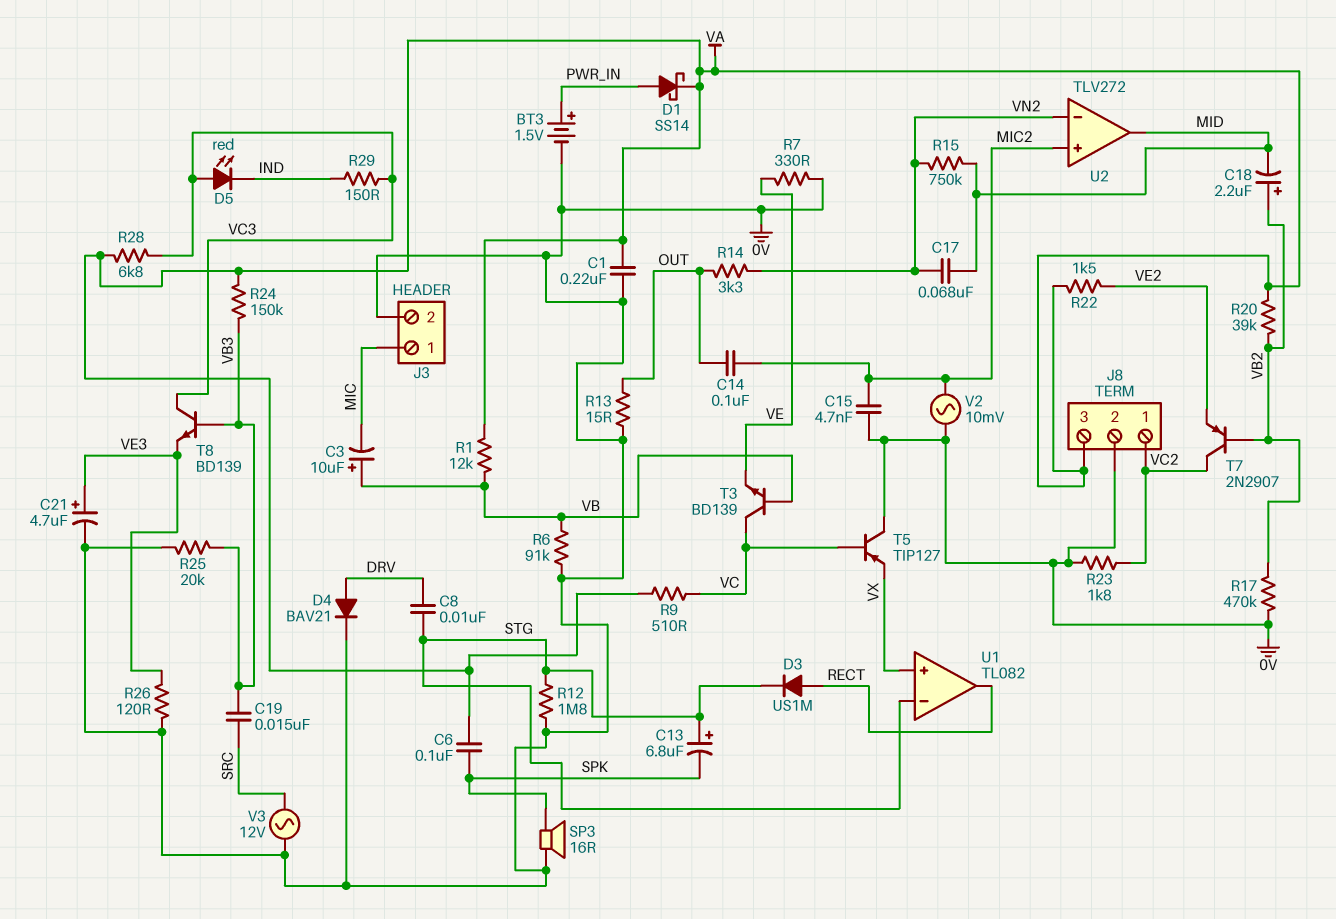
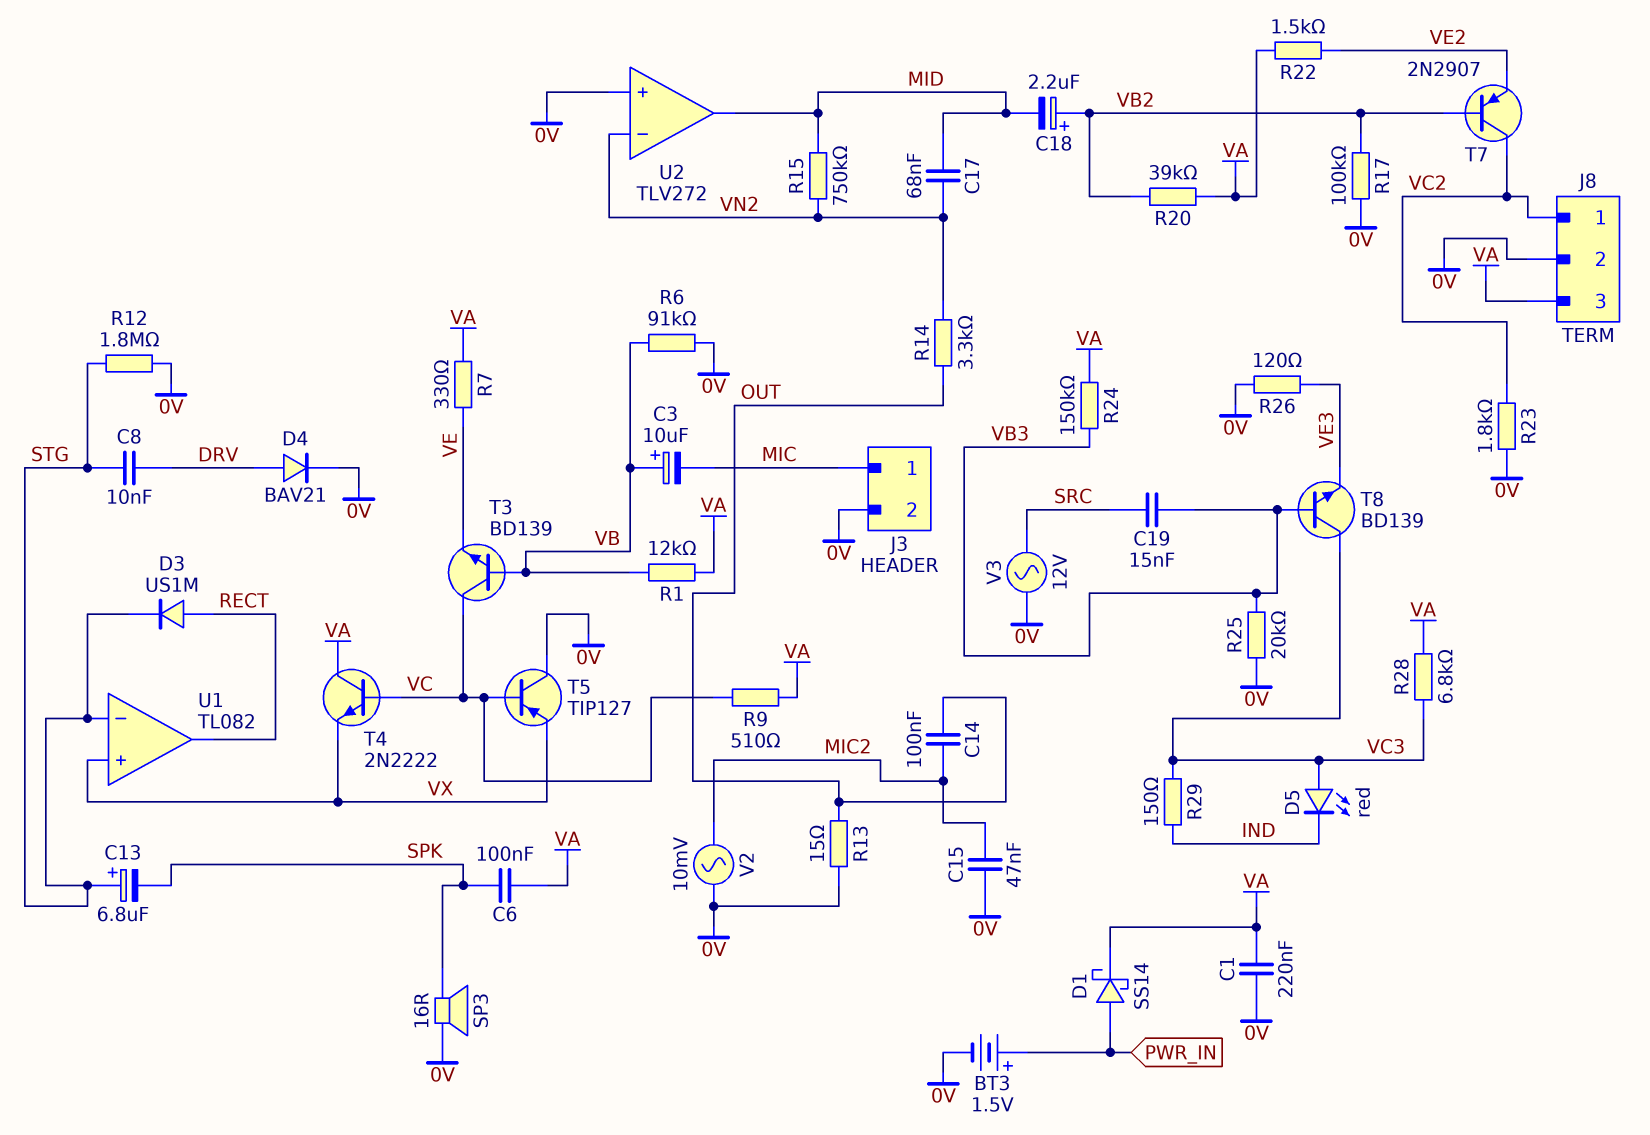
C15: 4.7nF (0V, MIC2) -> 47nF (0V, MIC2)
C21: 4.7uF (plus VE3, minus 0V) -> none
R7: 330 (0V, VE) -> 330 (VA, VE)
R17: 470k (0V, VB2) -> 100k (0V, VB2)
T4: none -> NPN 2N2222 (B VC, C VA, E VX)
U2 pin in+: MIC2 -> 0V

